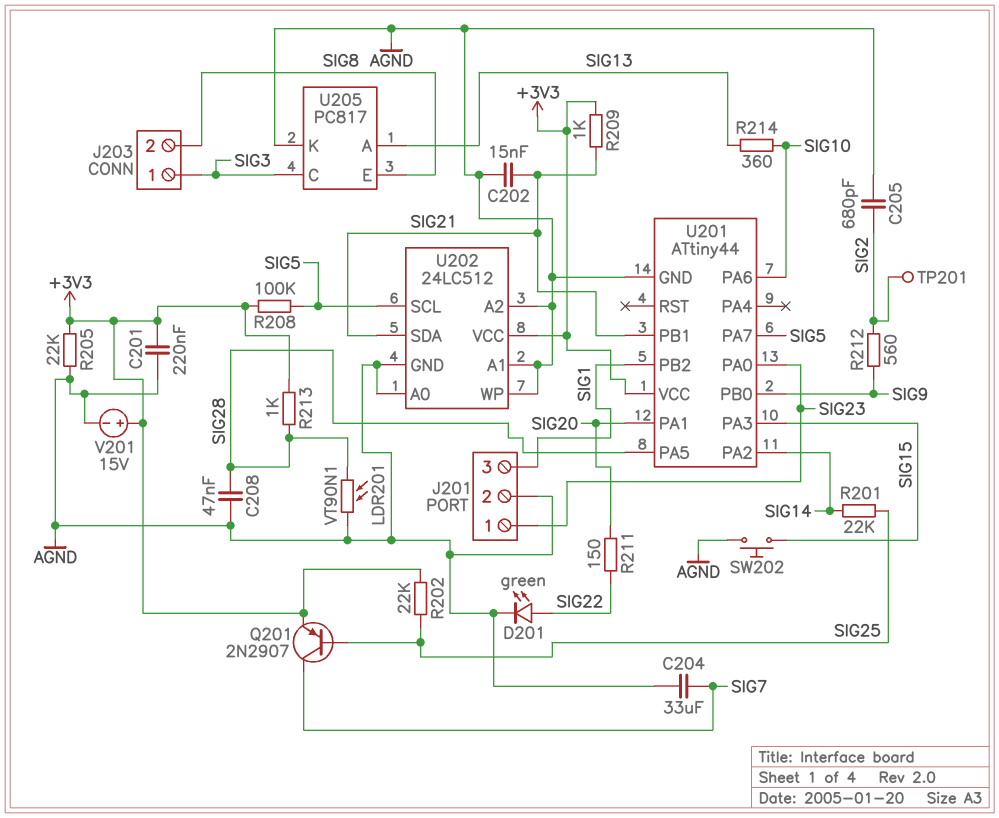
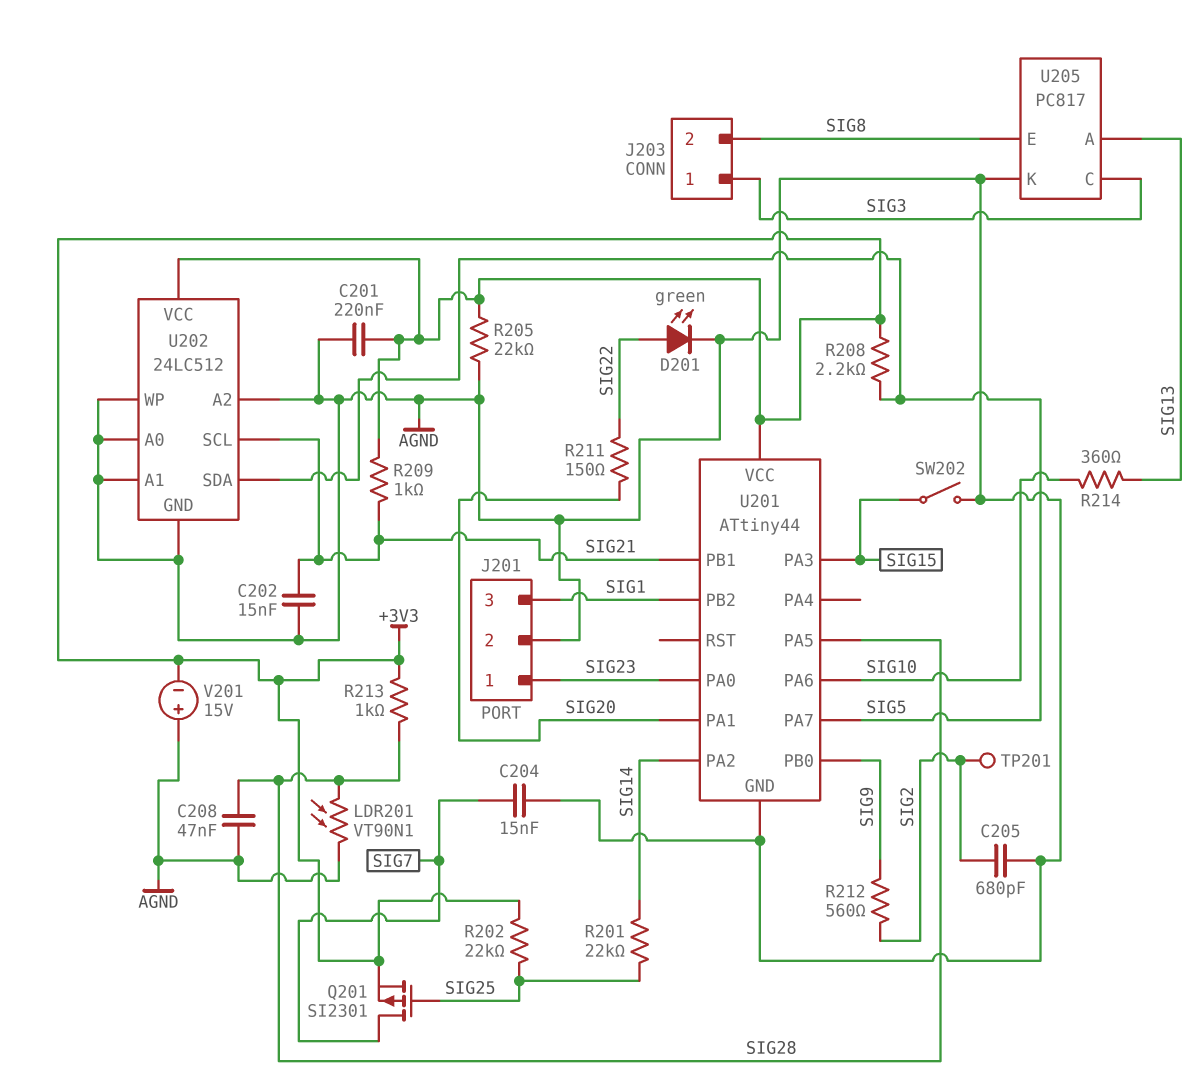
C204: 33uF (AGND, SIG7) -> 15nF (AGND, SIG7)
Q201: PNP 2N2907 (B SIG25, C SIG7, E +3V3) -> PMOS SI2301 (G SIG25, D SIG7, S +3V3)
R208: 100k (+3V3, SIG5) -> 2.2k (+3V3, SIG5)
SW202: button (AGND, SIG15) -> switch (AGND, SIG15)
U202 pin SCL: SIG5 -> SIG21
U202 pin SDA: SIG21 -> SIG5
V201: 15V (plus +3V3, minus AGND) -> 15V (plus AGND, minus +3V3)

